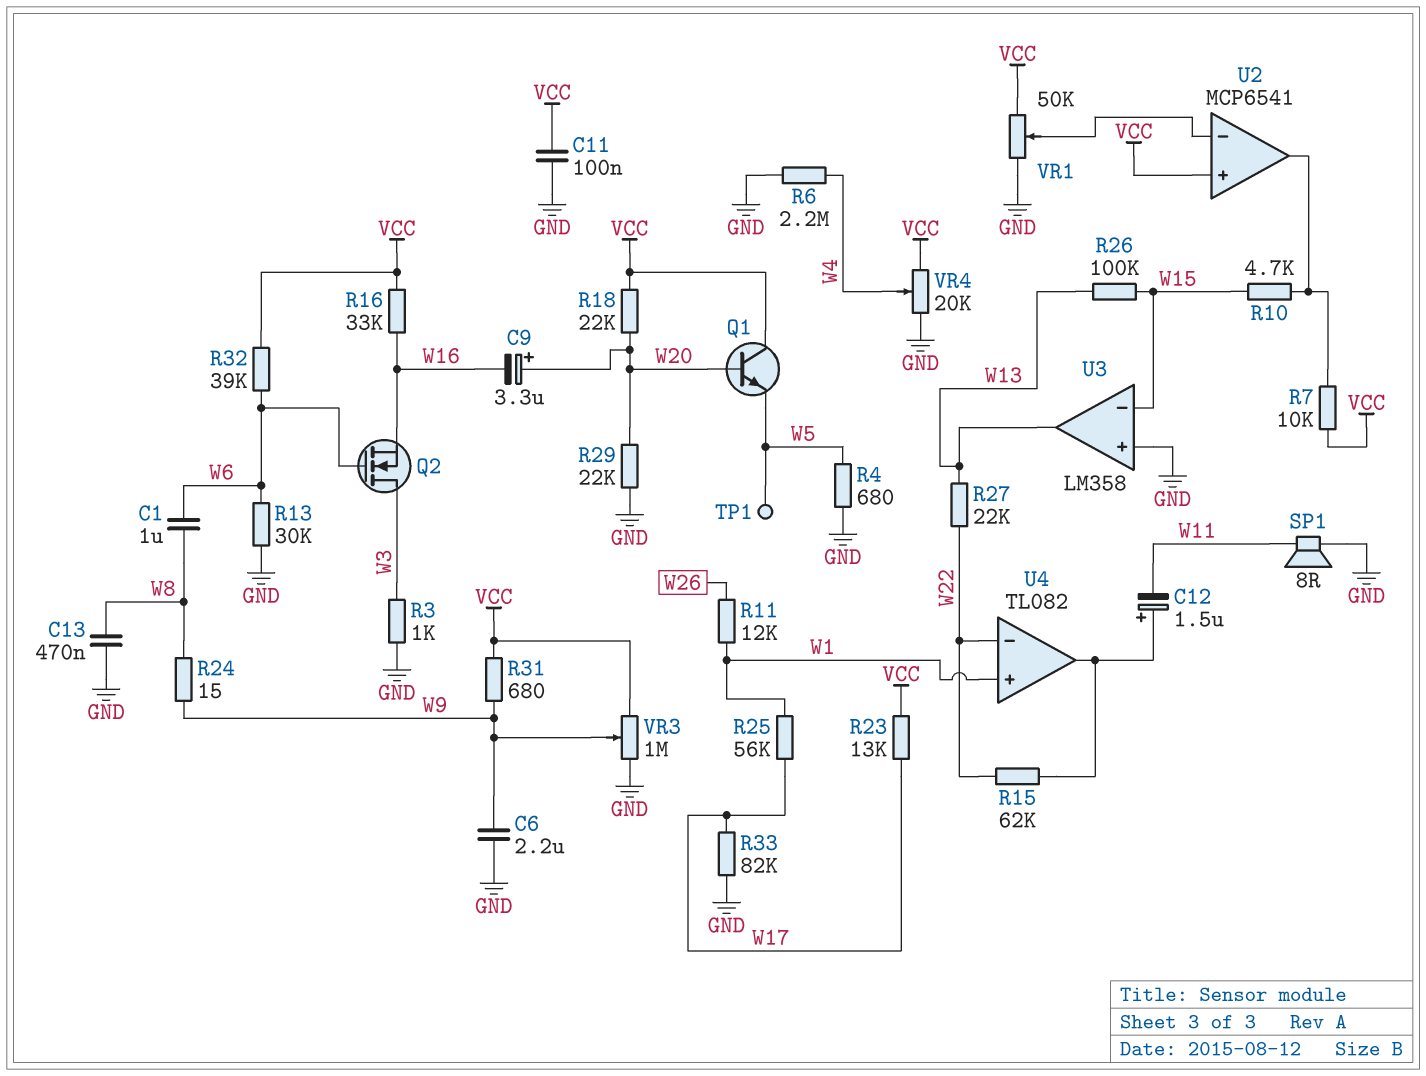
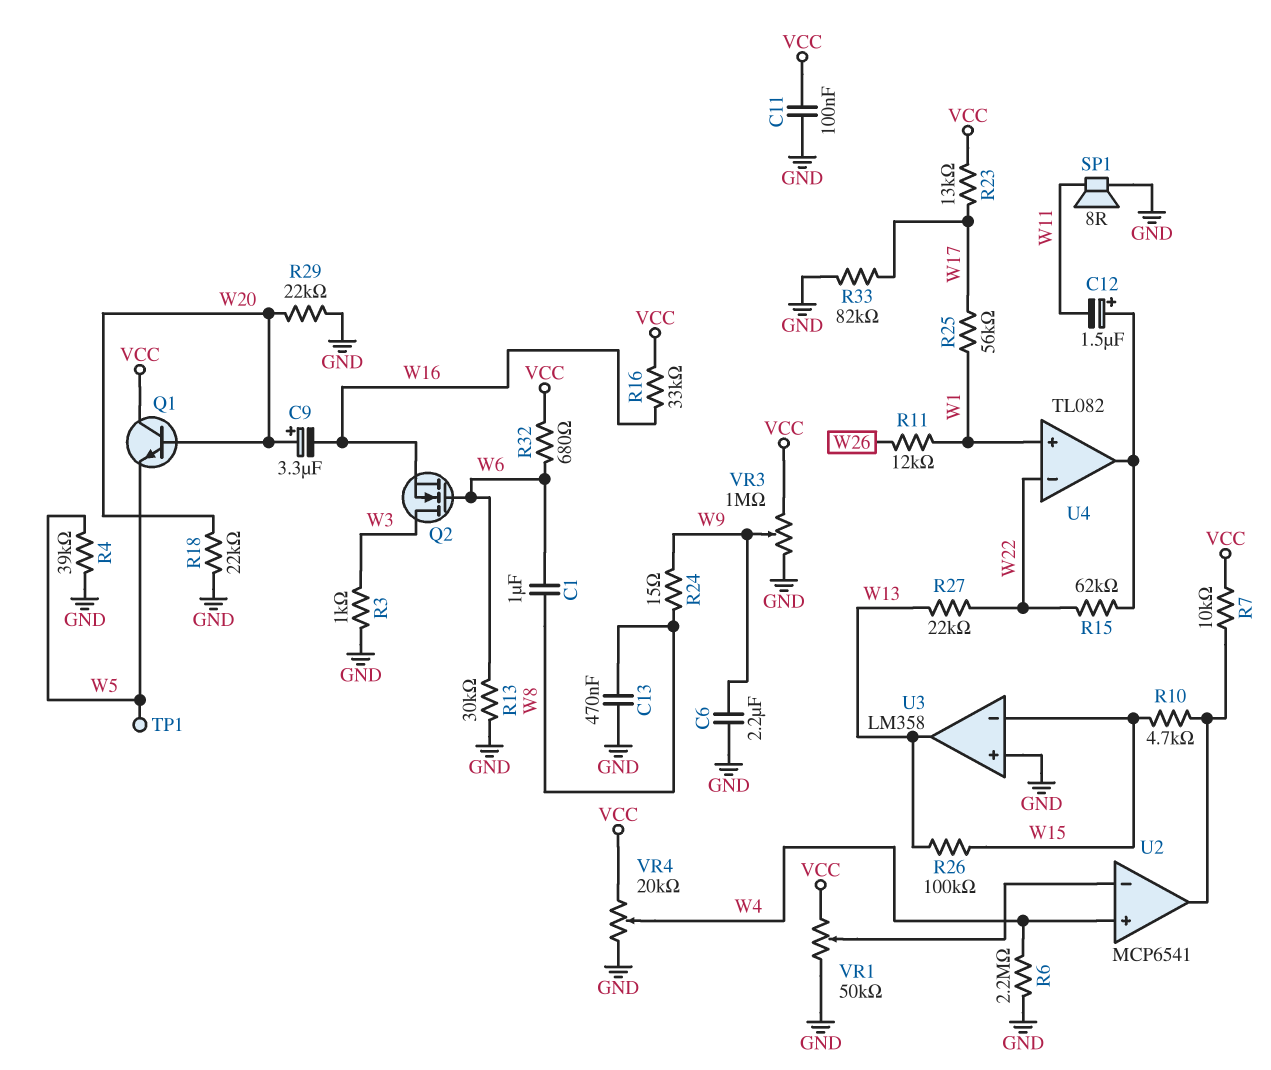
R4: 680 (GND, W5) -> 39k (GND, W5)
R18: 22k (VCC, W20) -> 22k (GND, W20)
R31: 680 (VCC, W9) -> none
R32: 39k (VCC, W6) -> 680 (VCC, W6)
U2 pin in+: VCC -> W4

